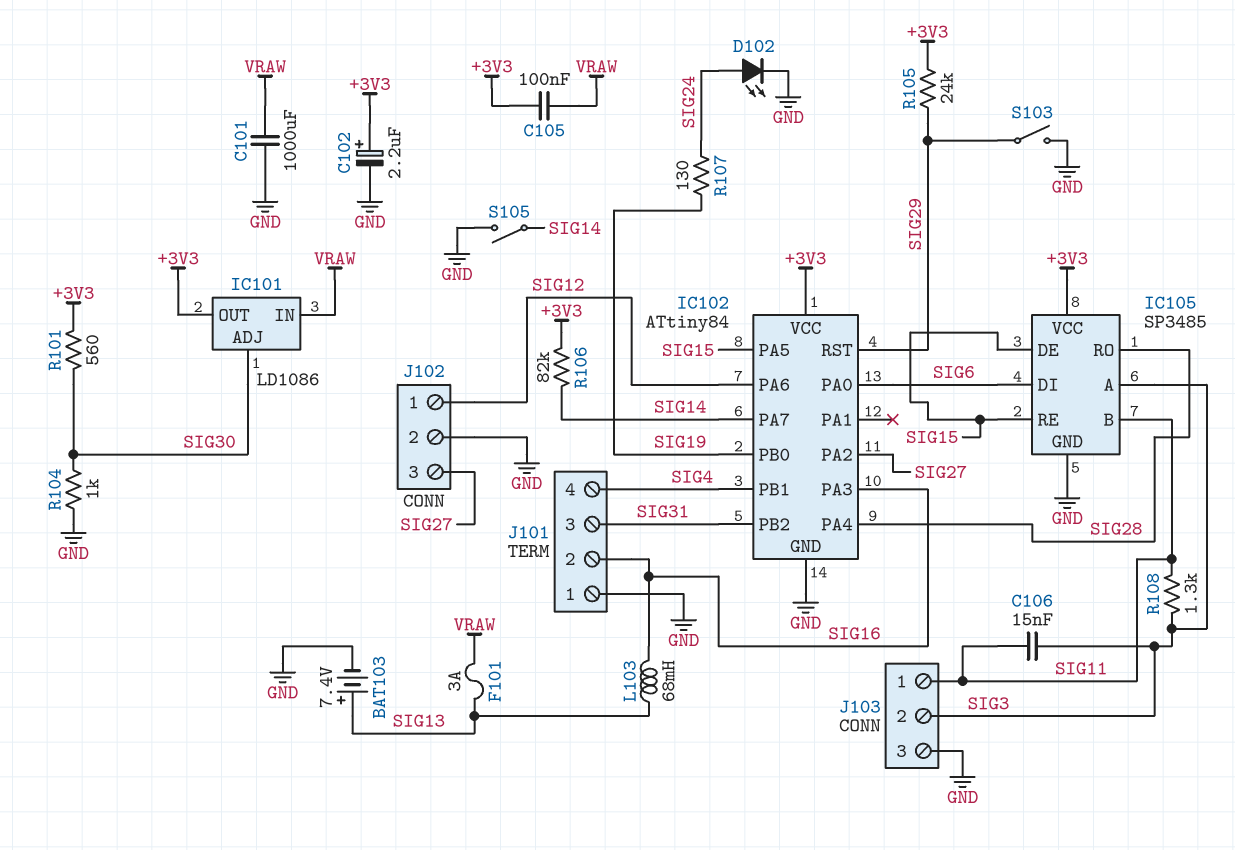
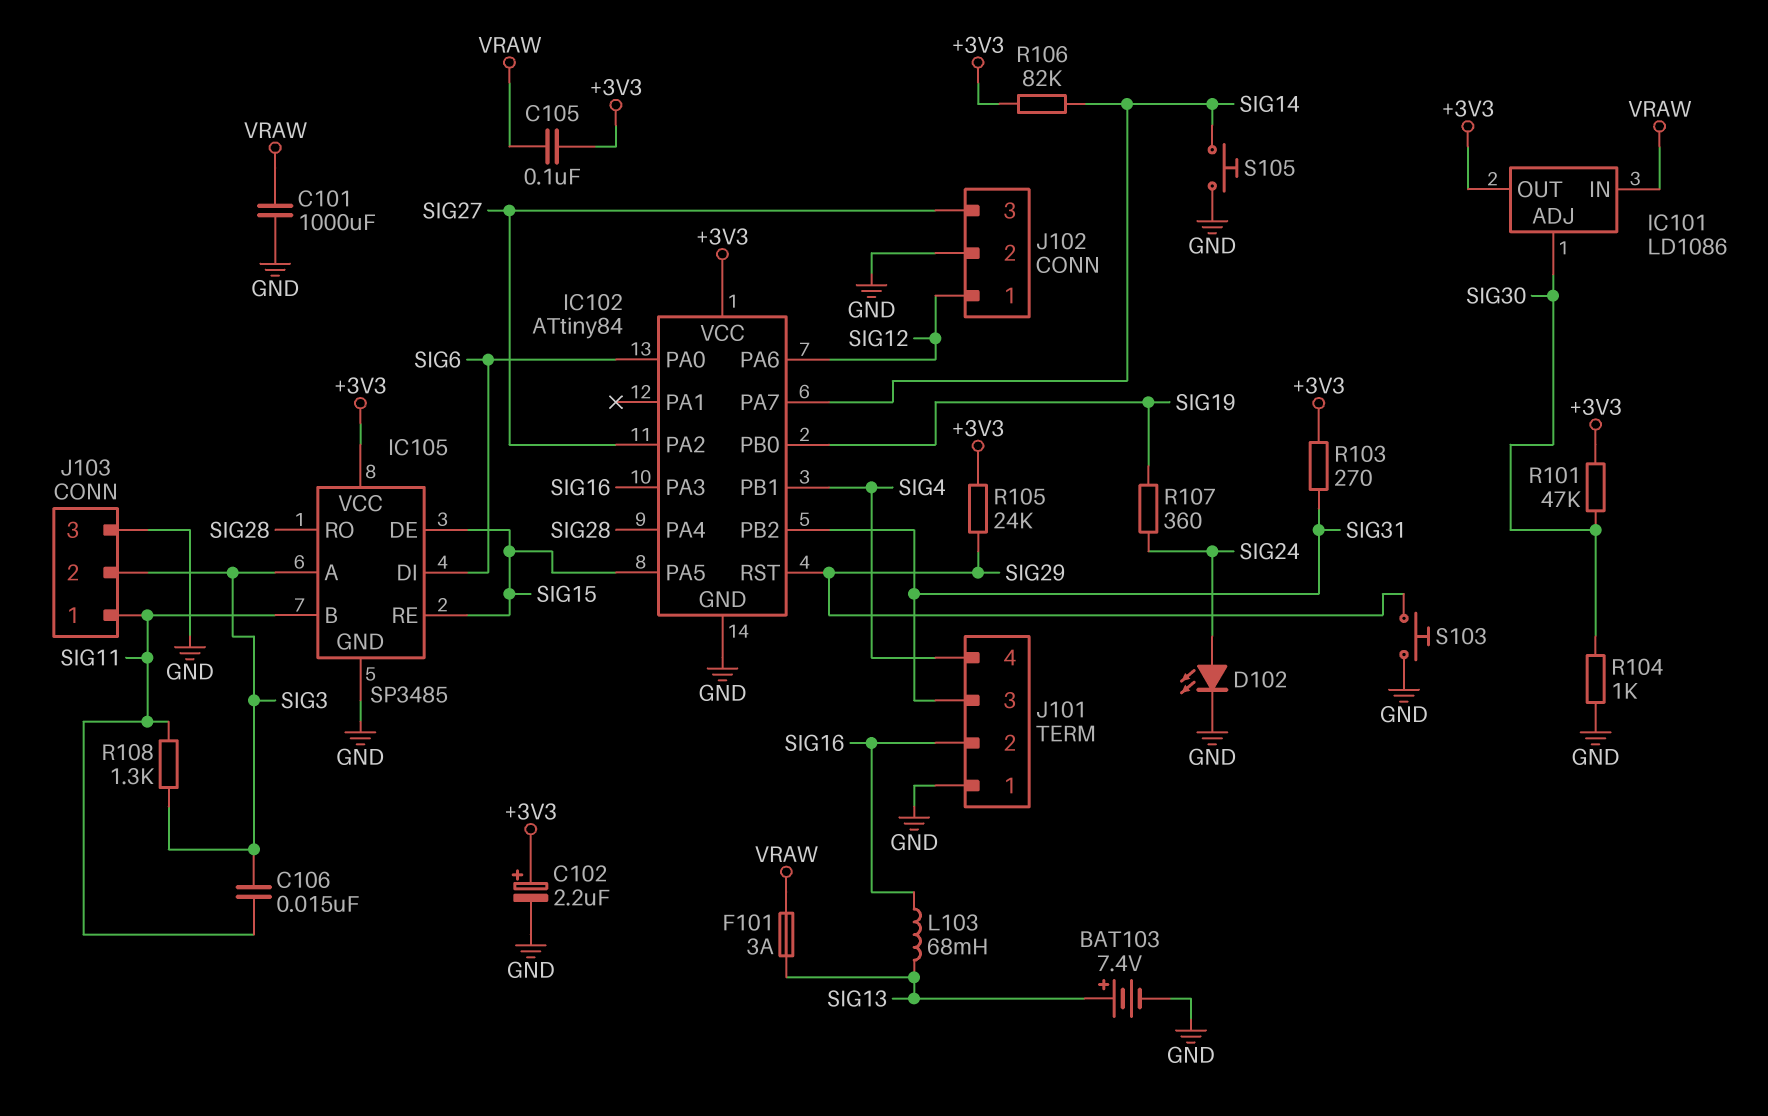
R101: 560 (+3V3, SIG30) -> 47k (+3V3, SIG30)
R103: none -> 270 (+3V3, SIG31)
R107: 130 (SIG19, SIG24) -> 360 (SIG19, SIG24)
S103: switch (GND, SIG29) -> button (GND, SIG29)
S105: switch (GND, SIG14) -> button (GND, SIG14)

